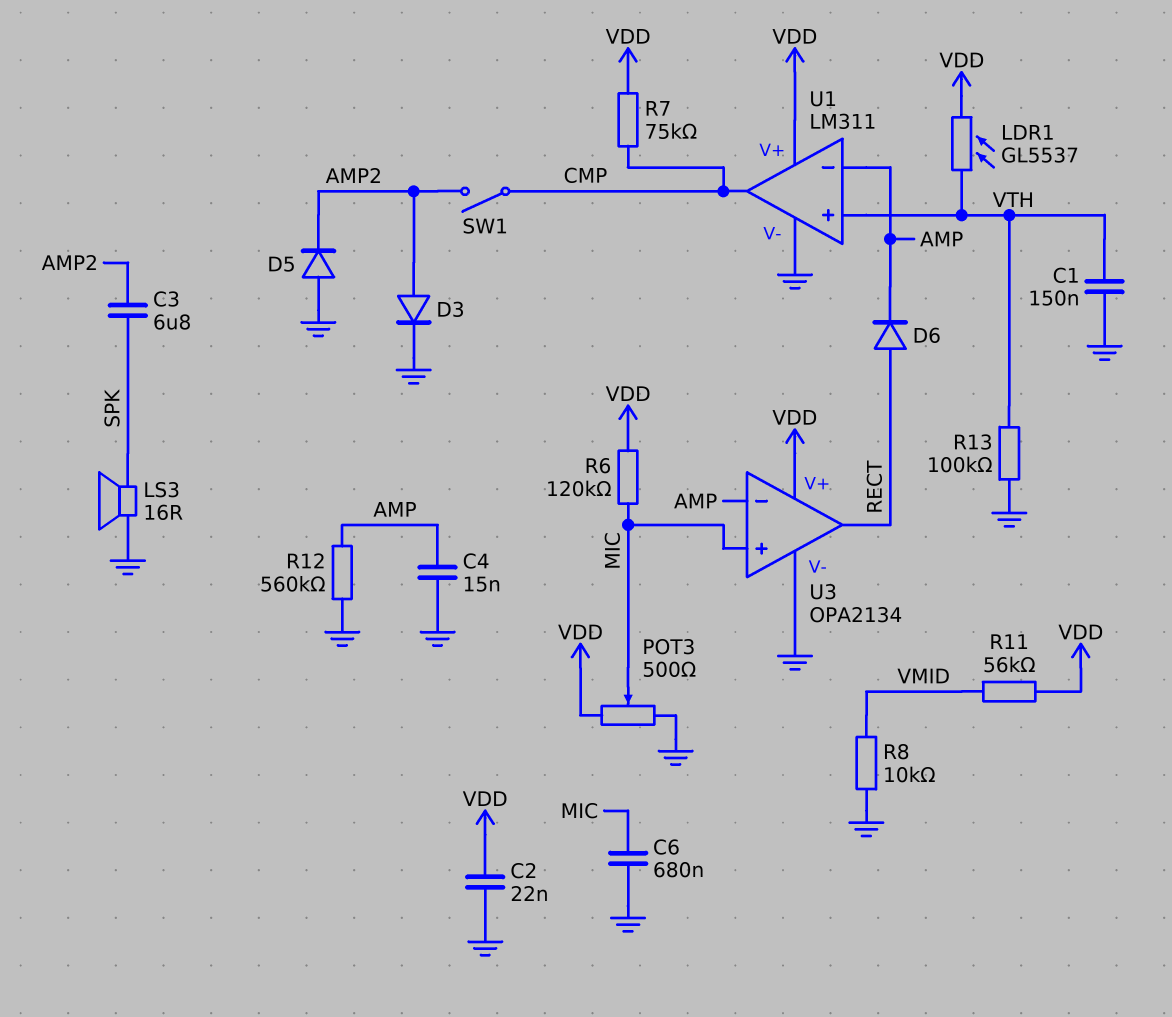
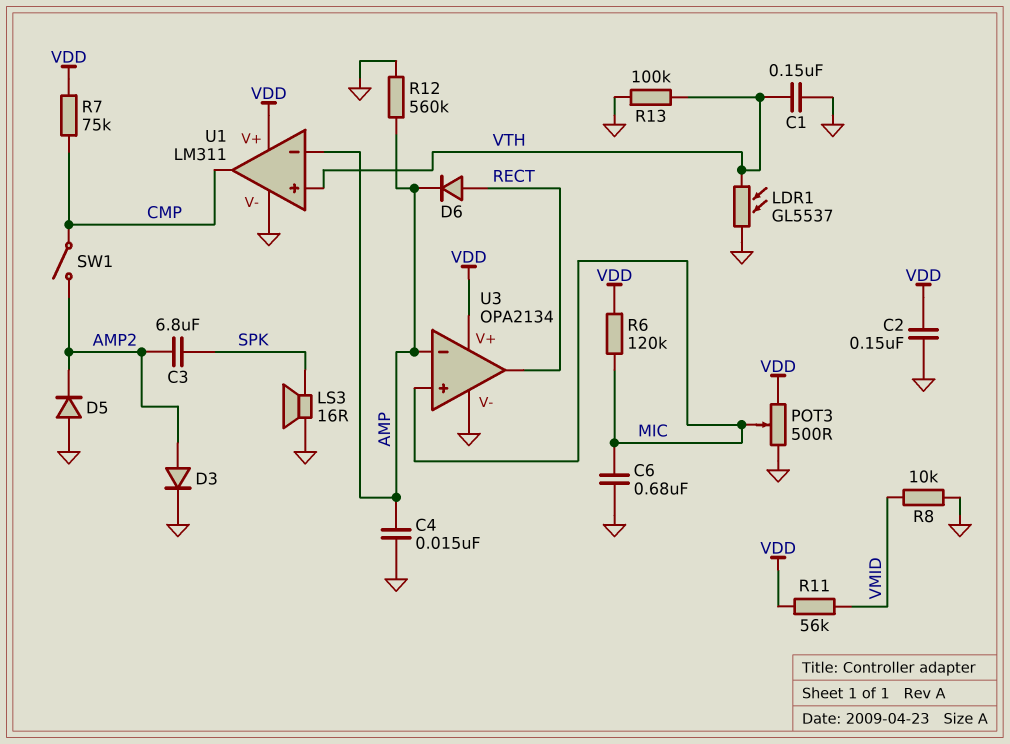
C2: 22nF (GND, VDD) -> 150nF (GND, VDD)
LDR1: GL5537 (VDD, VTH) -> GL5537 (GND, VTH)

